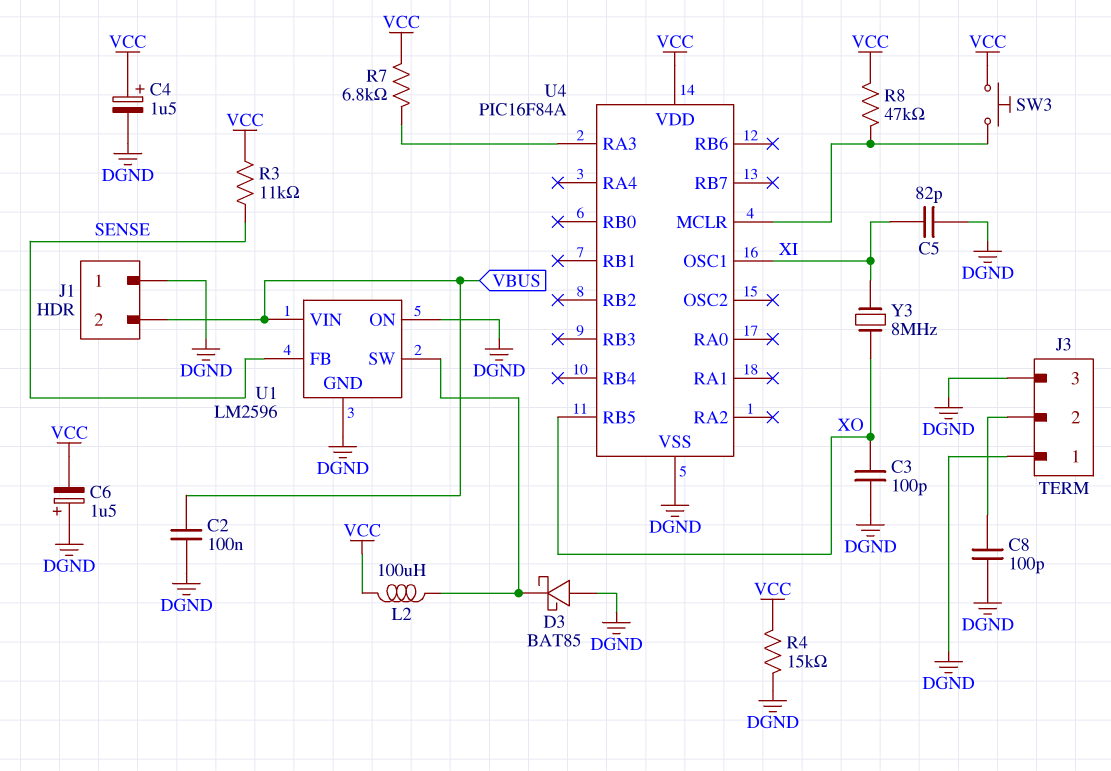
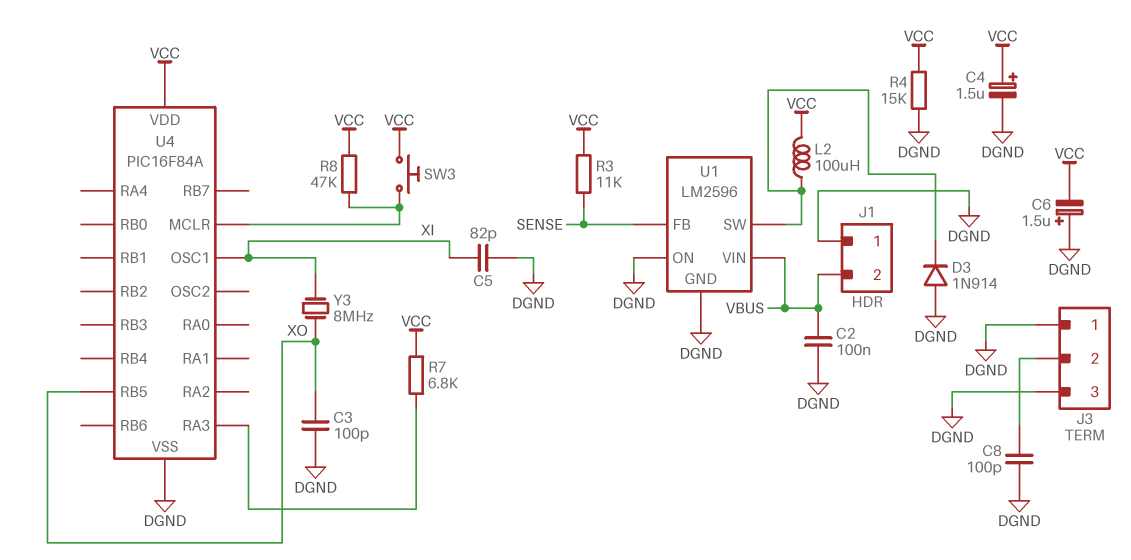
D3: schottky BAT85 (A DGND, K U1/SW) -> diode 1N914 (A DGND, K U1/SW)

